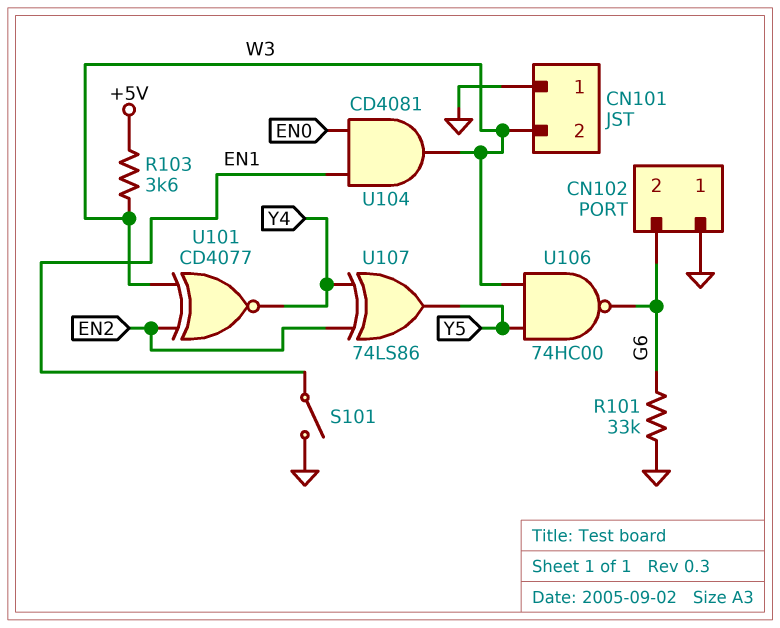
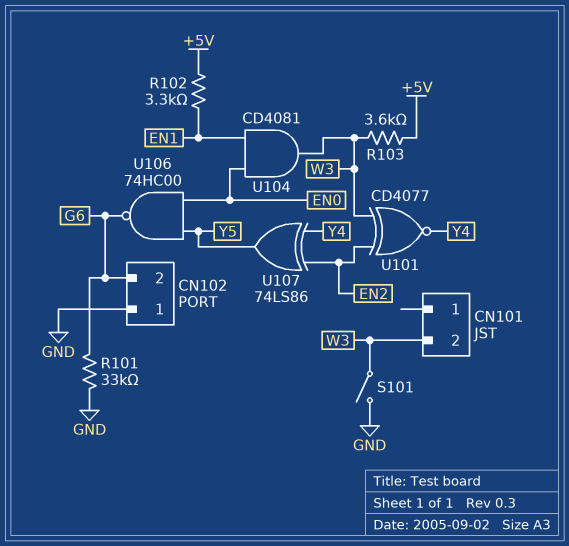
CN101 pin 1: GND -> none
R102: none -> 3.3k (+5V, EN1)
S101: switch (EN1, GND) -> switch (GND, W3)
U106: NAND 74HC00 (in W3, in Y5, out G6) -> NAND 74HC00 (in EN0, in Y5, out G6)

